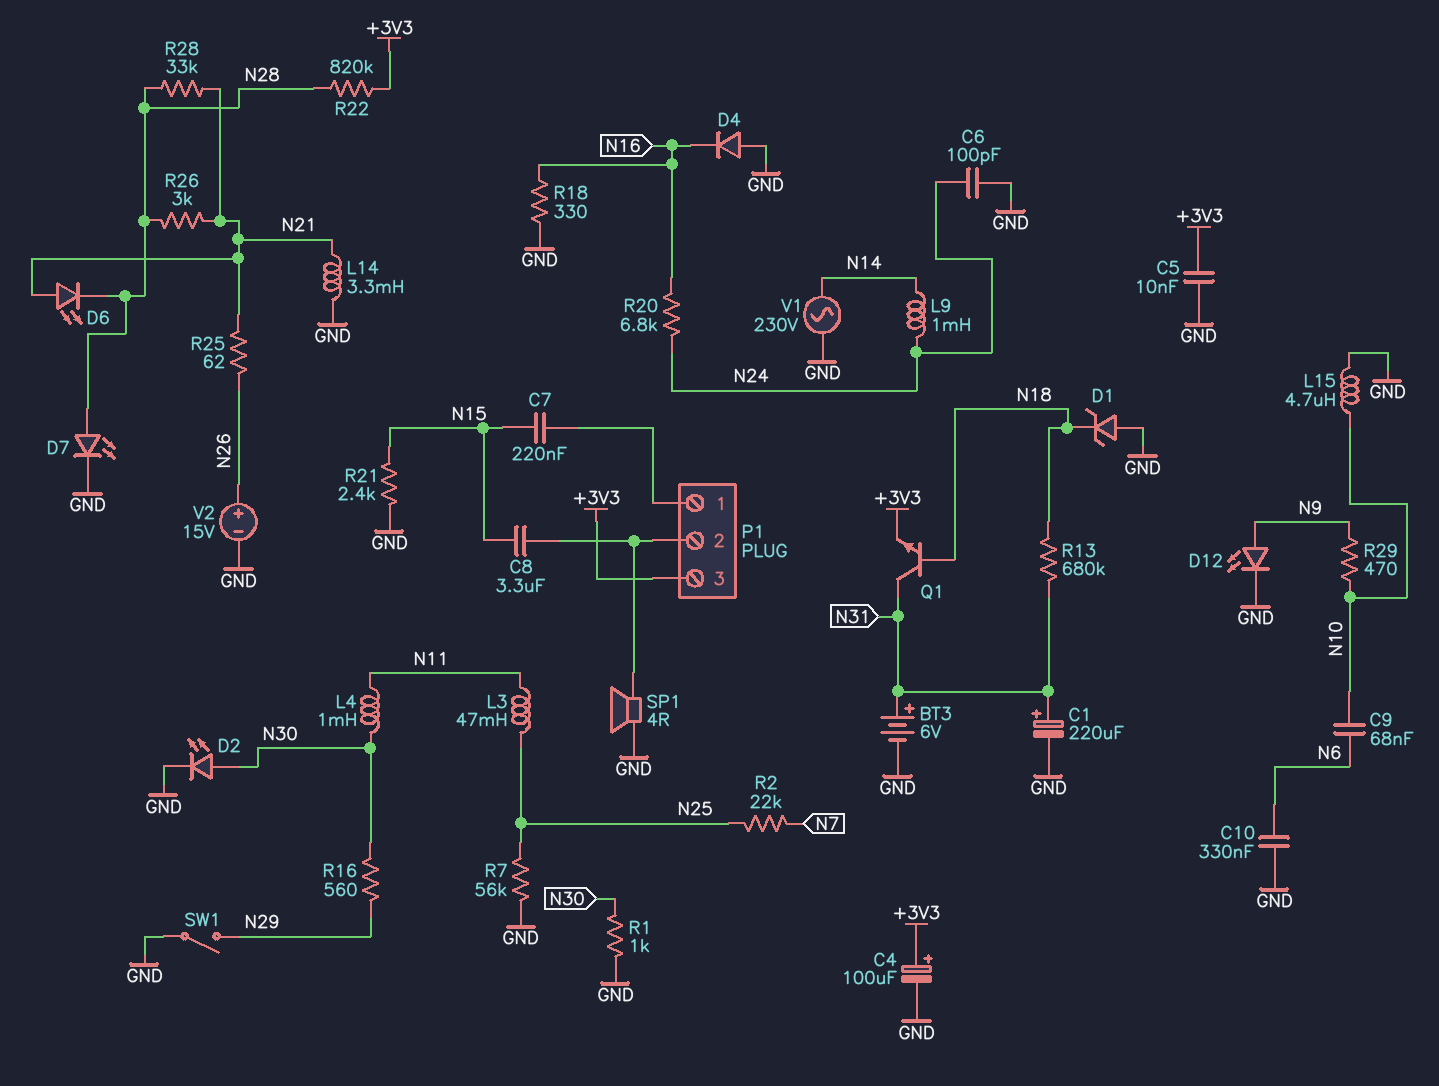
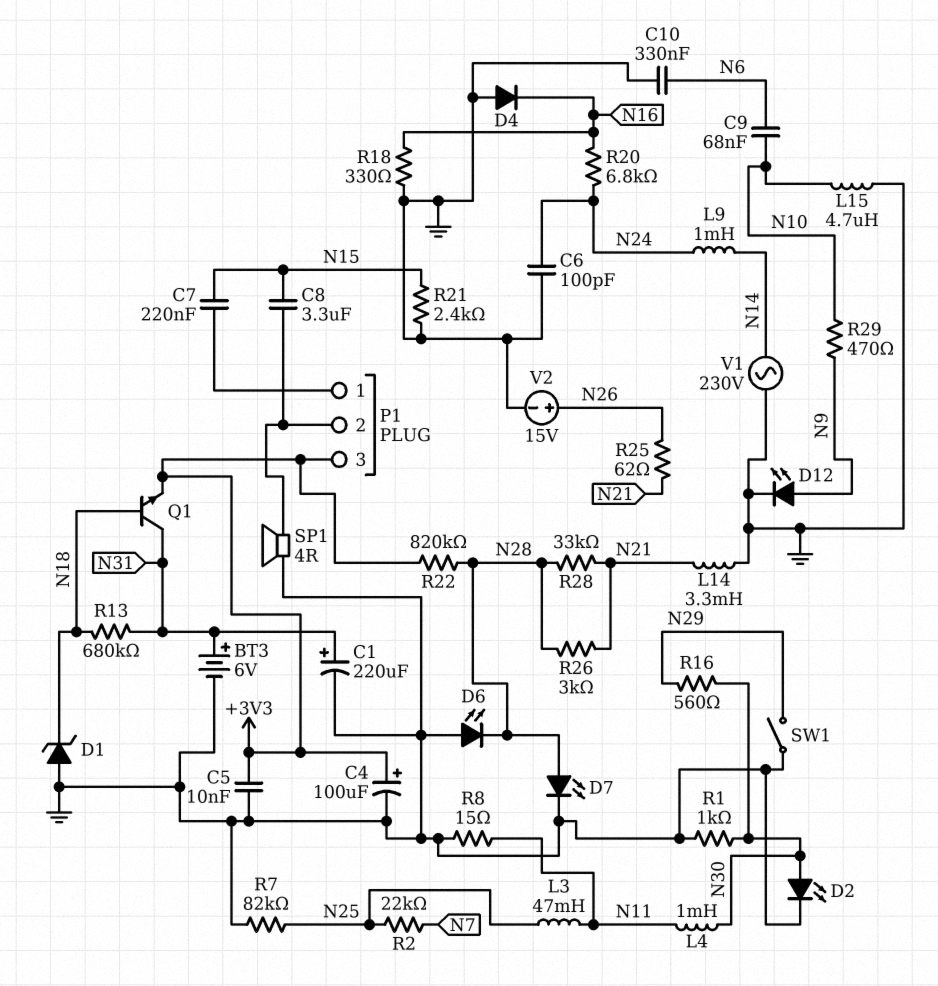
D6: LED (A N21, K N28) -> LED (A GND, K N28)
R7: 56k (GND, N25) -> 82k (GND, N25)
R8: none -> 15 (GND, N11)

